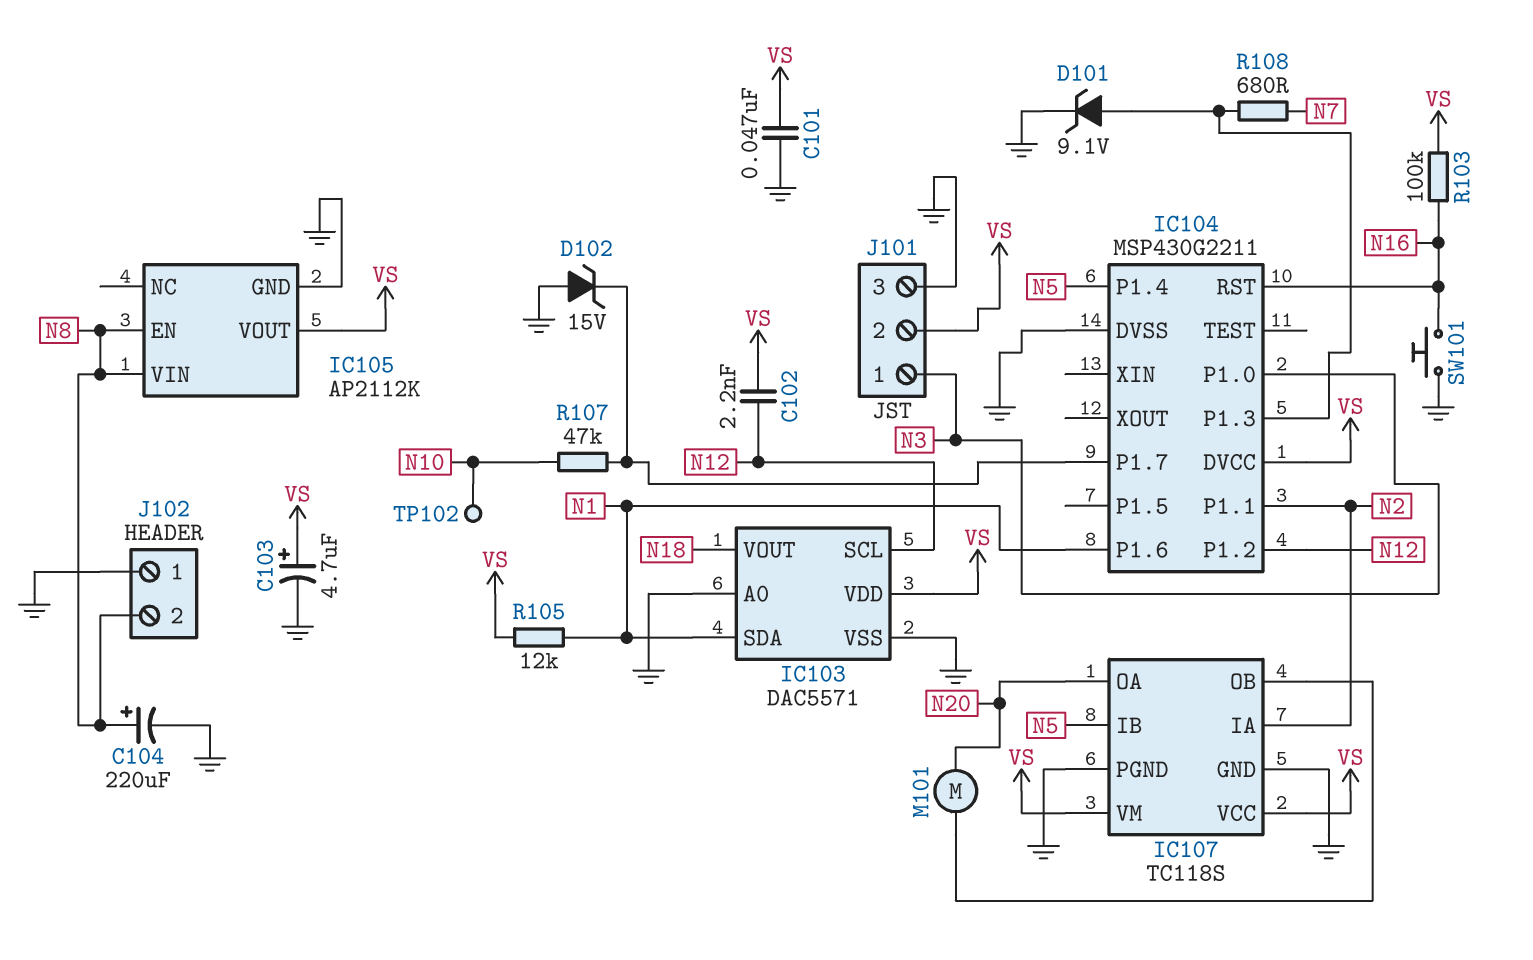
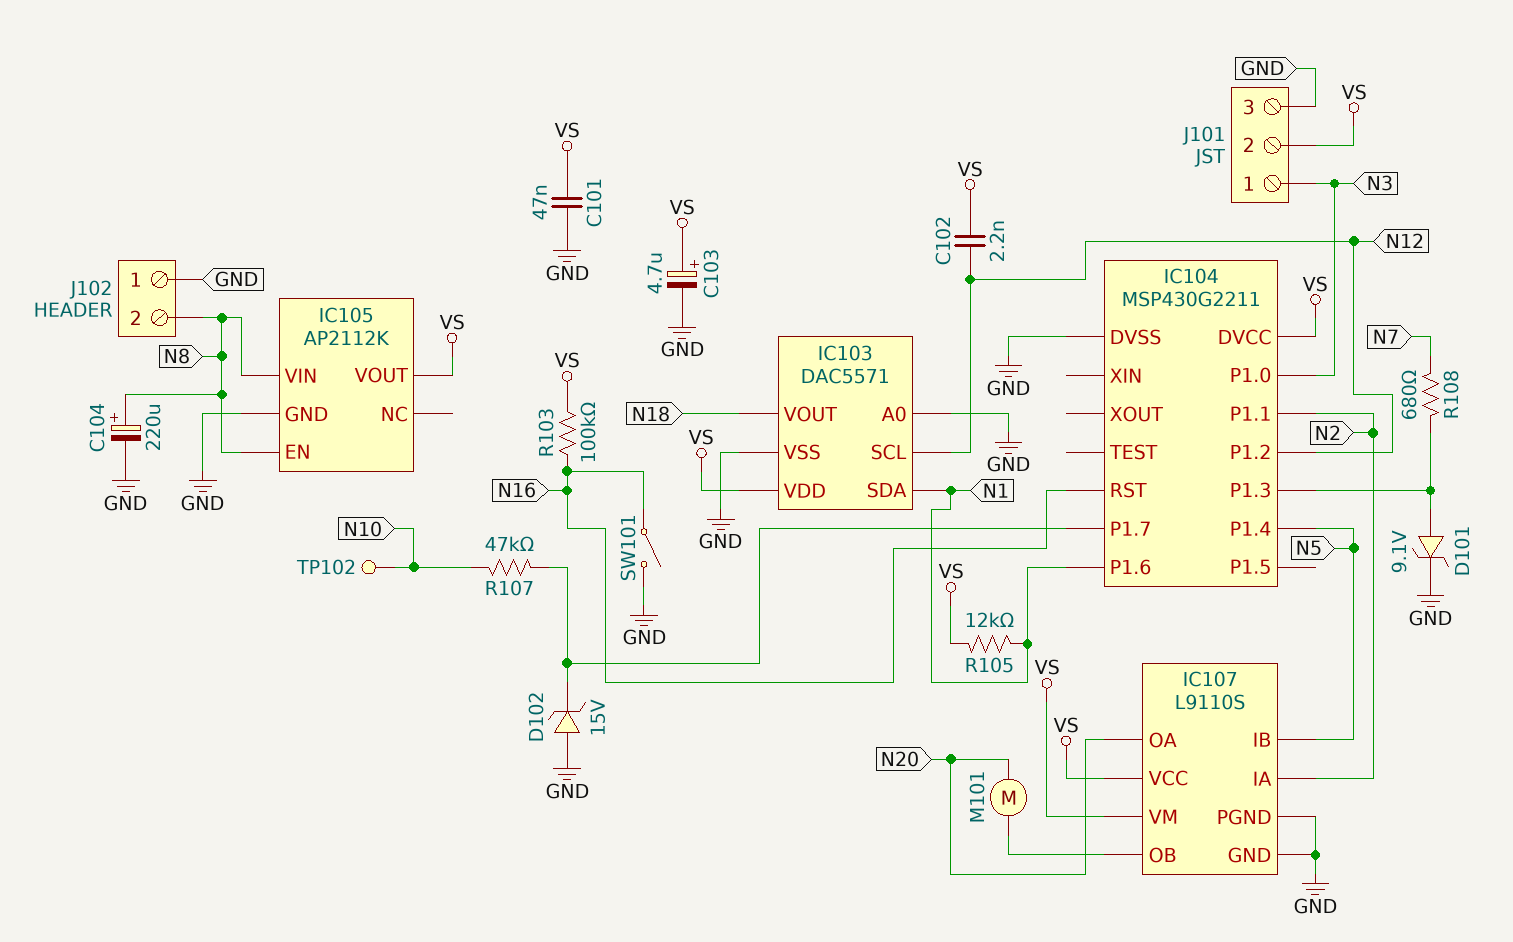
IC107: TC118S -> L9110S
SW101: button (GND, N16) -> switch (GND, N16)

